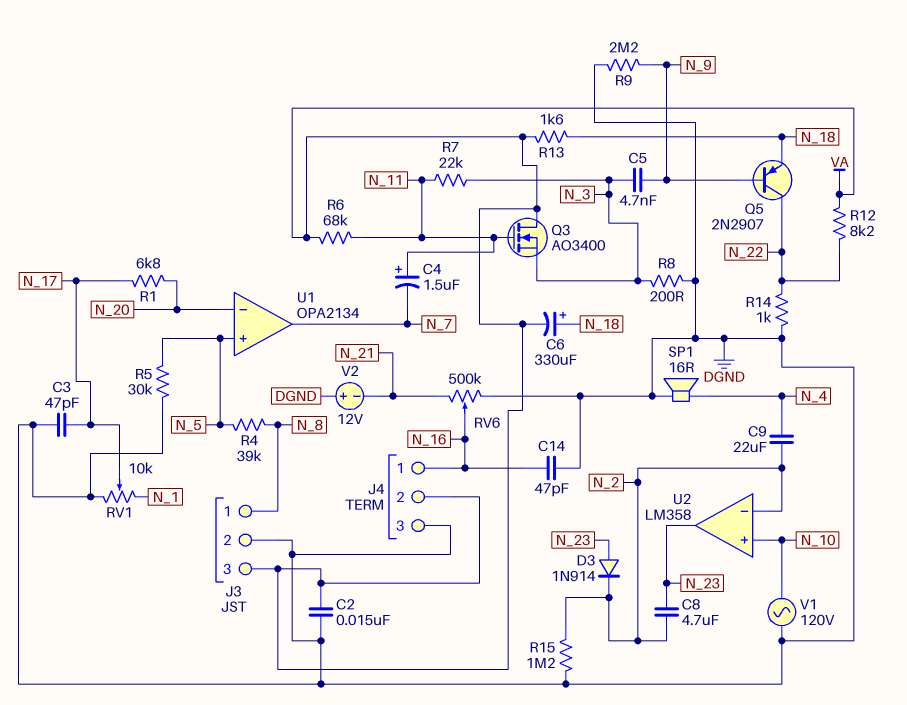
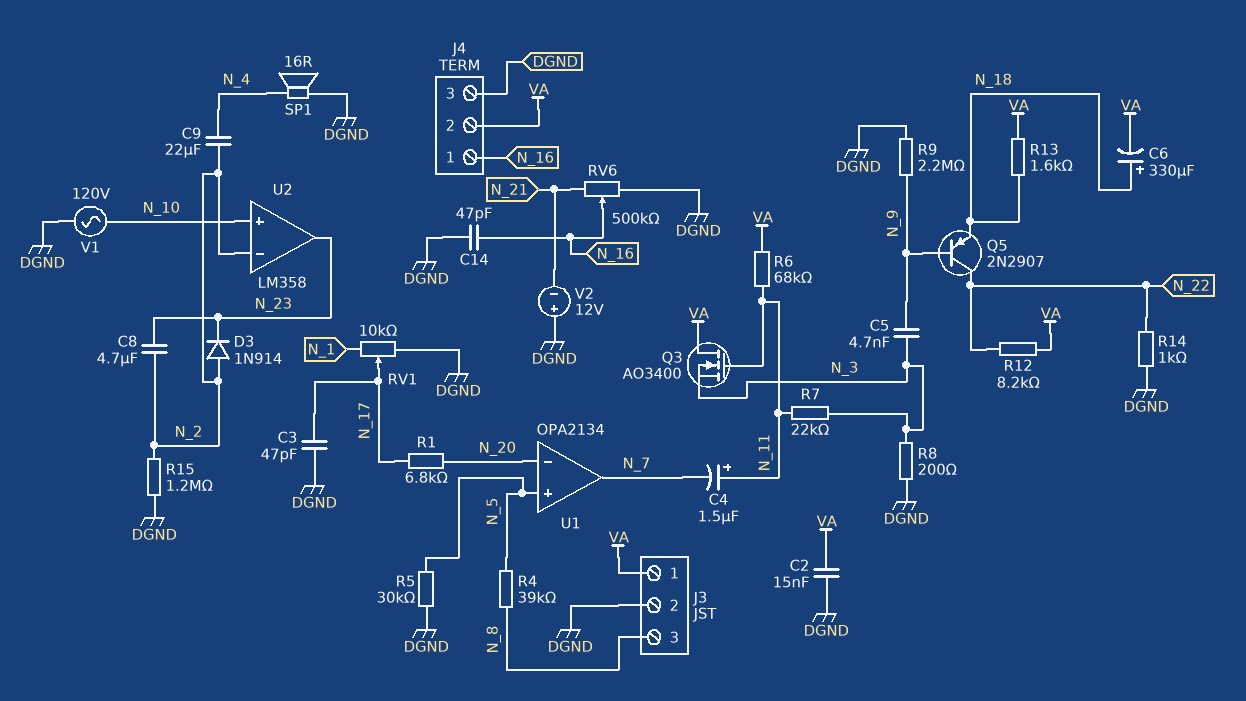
D3: diode 1N914 (A N_23, K N_2) -> diode 1N914 (A N_2, K N_23)
J3 pin 1: N_8 -> VA
J3 pin 3: VA -> N_8

